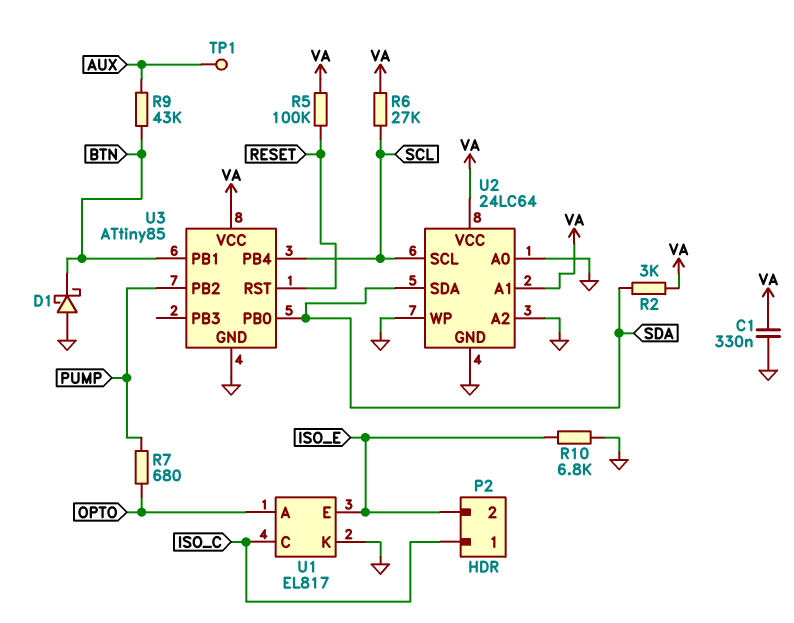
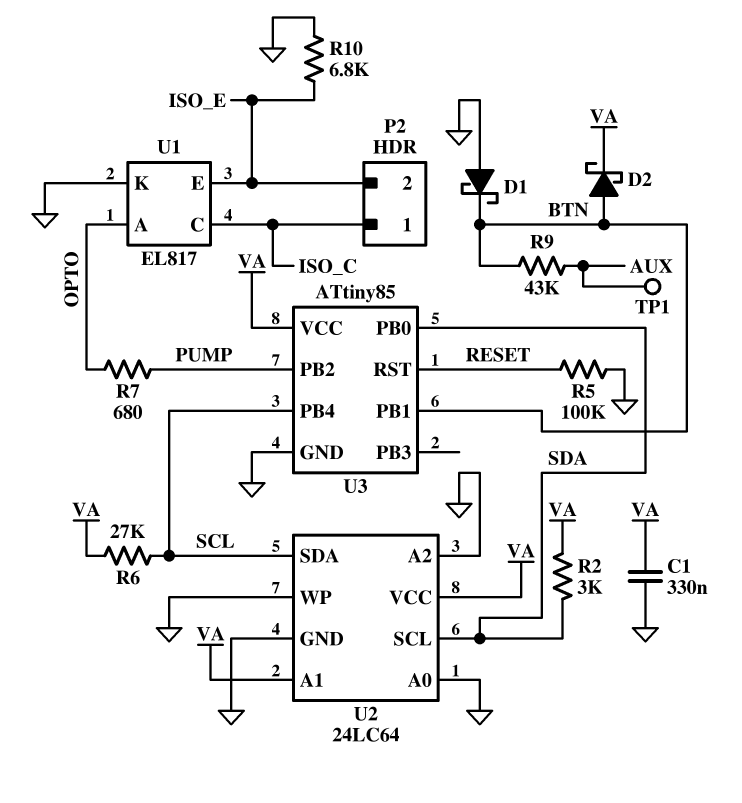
D2: none -> schottky (A BTN, K VA)
R5: 100k (RESET, VA) -> 100k (GND, RESET)
U2 pin SCL: SCL -> SDA
U2 pin SDA: SDA -> SCL

